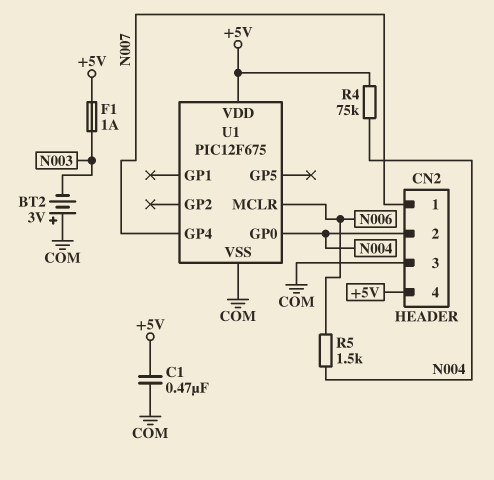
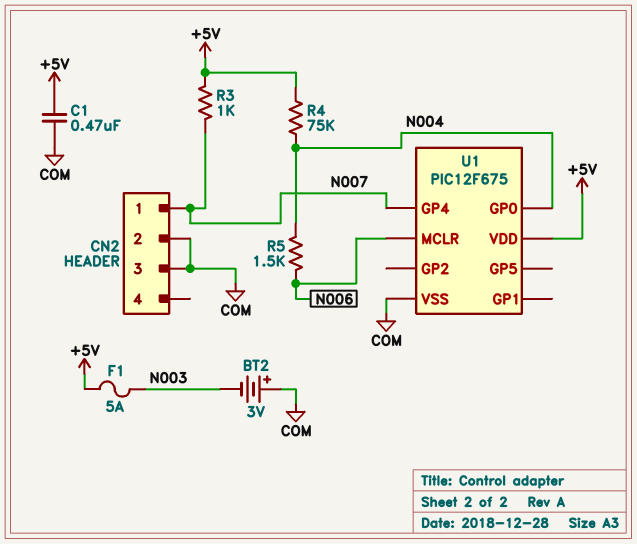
CN2 pin 2: N004 -> COM
CN2 pin 4: +5V -> none
F1: 1A (+5V, N003) -> 5A (+5V, N003)
R3: none -> 1k (+5V, N007)

